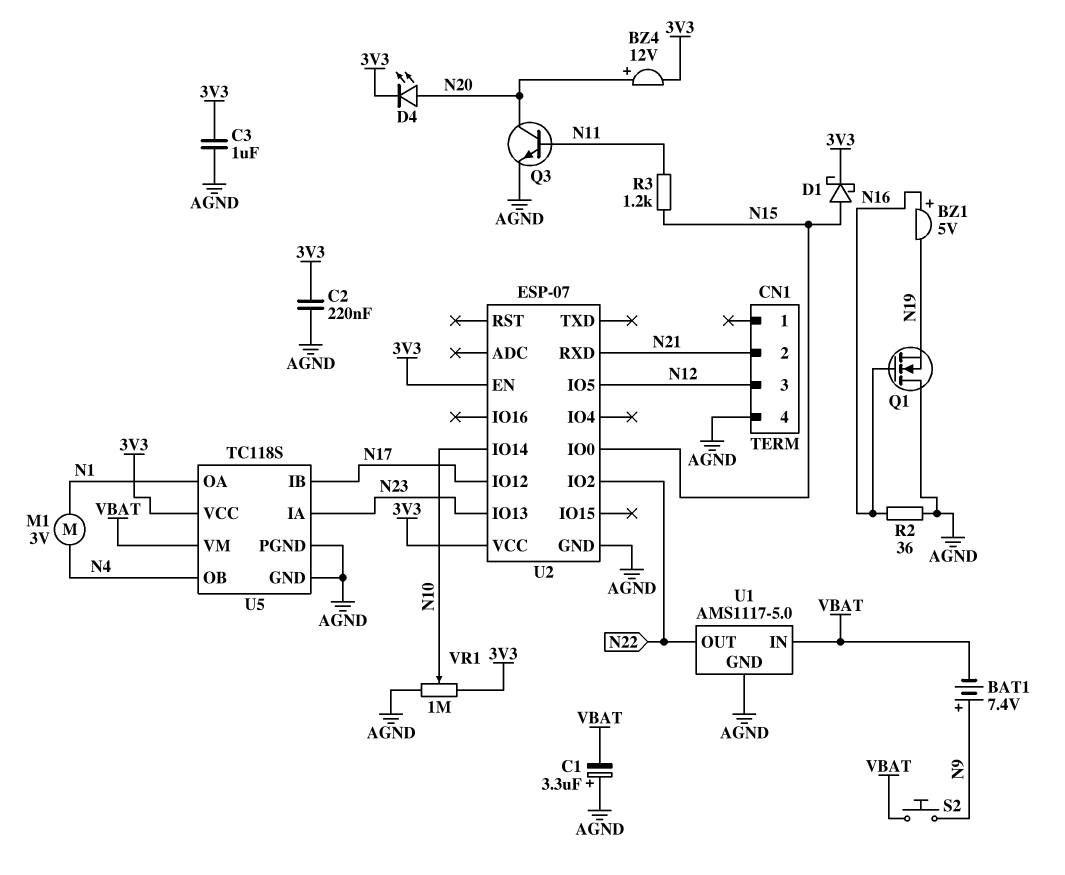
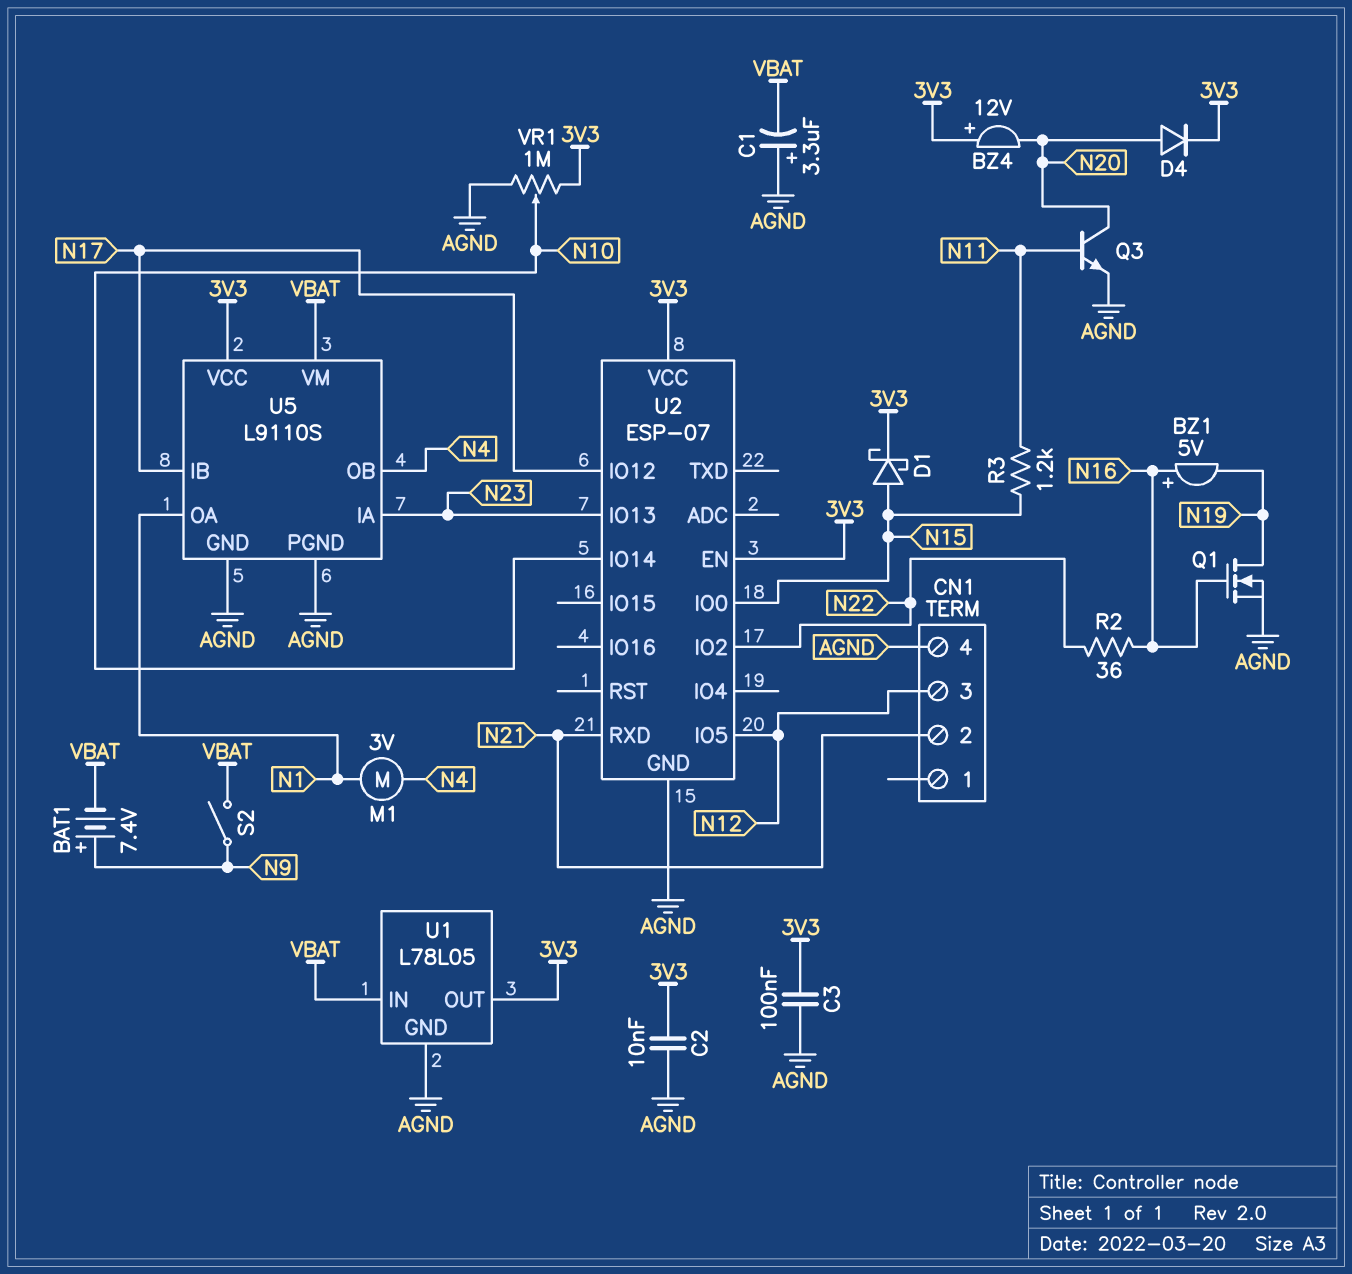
BZ4: buzzer 12V (plus N20, minus 3V3) -> buzzer 12V (plus 3V3, minus N20)
C2: 220nF (3V3, AGND) -> 10nF (3V3, AGND)
C3: 1uF (3V3, AGND) -> 100nF (3V3, AGND)
D4: LED (A N20, K 3V3) -> diode (A N20, K 3V3)
Q1: NMOS (G N16, D AGND, S N19) -> NMOS (G N16, D N19, S AGND)
R2: 36 (AGND, N16) -> 36 (N16, N22)
S2: button (N9, VBAT) -> switch (N9, VBAT)
U1: AMS1117-5.0 -> L78L05
U1 pin OUT: N22 -> 3V3
U5: TC118S -> L9110S

